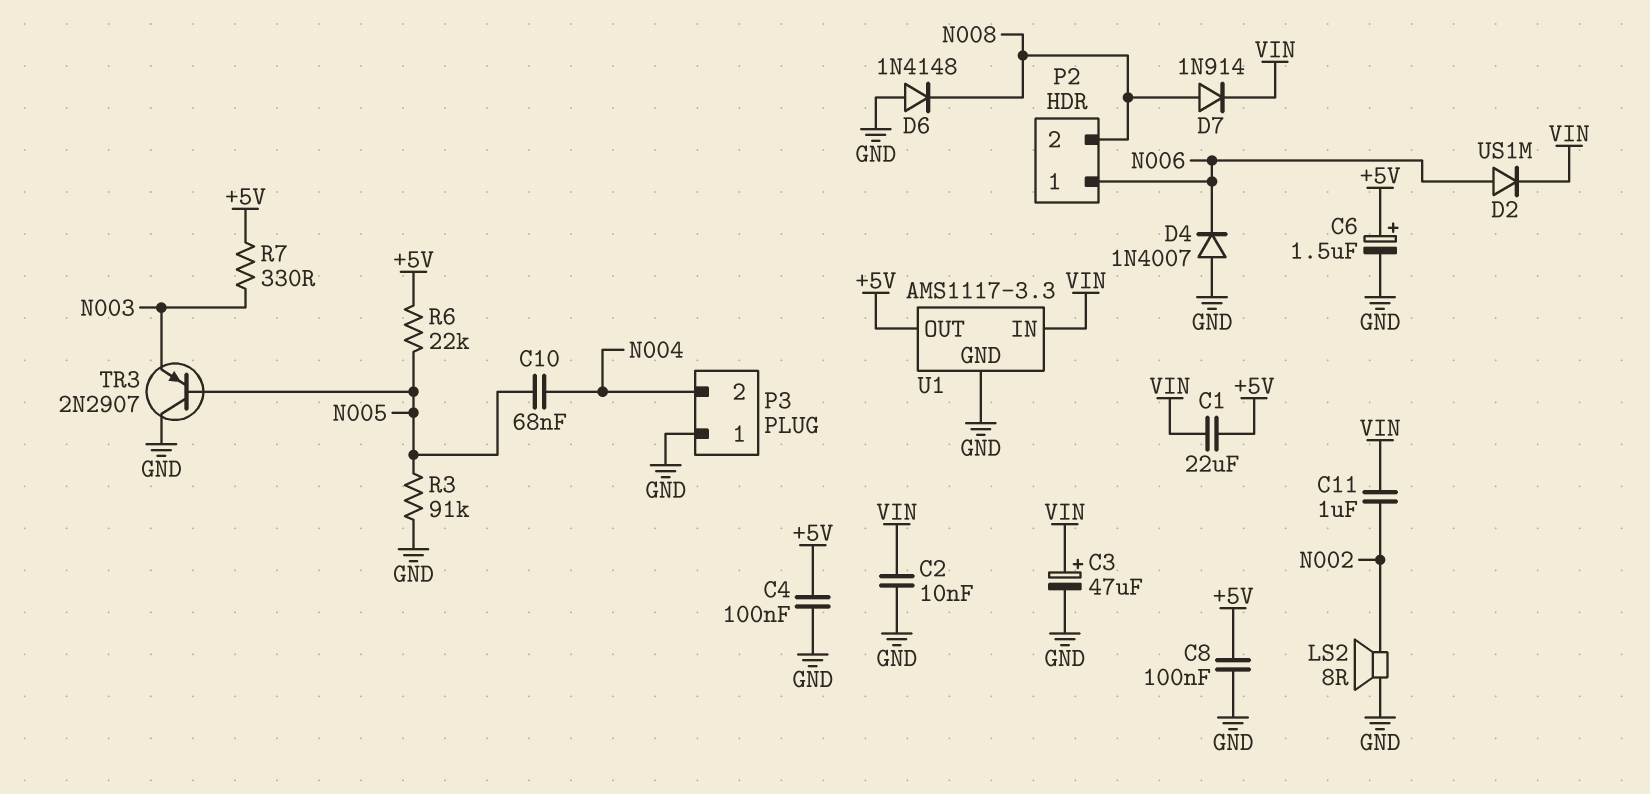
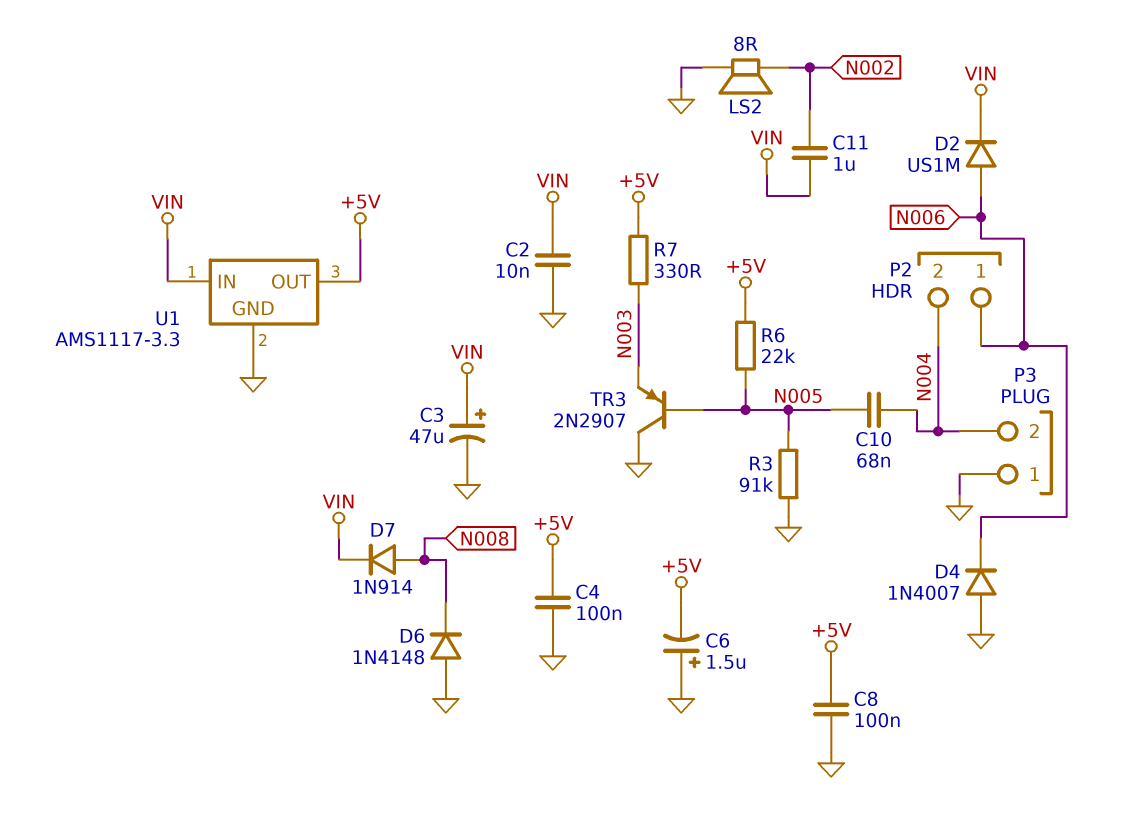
C1: 22uF (+5V, VIN) -> none
C6: 1.5uF (plus +5V, minus GND) -> 1.5uF (plus GND, minus +5V)
P2 pin 2: N008 -> N004

